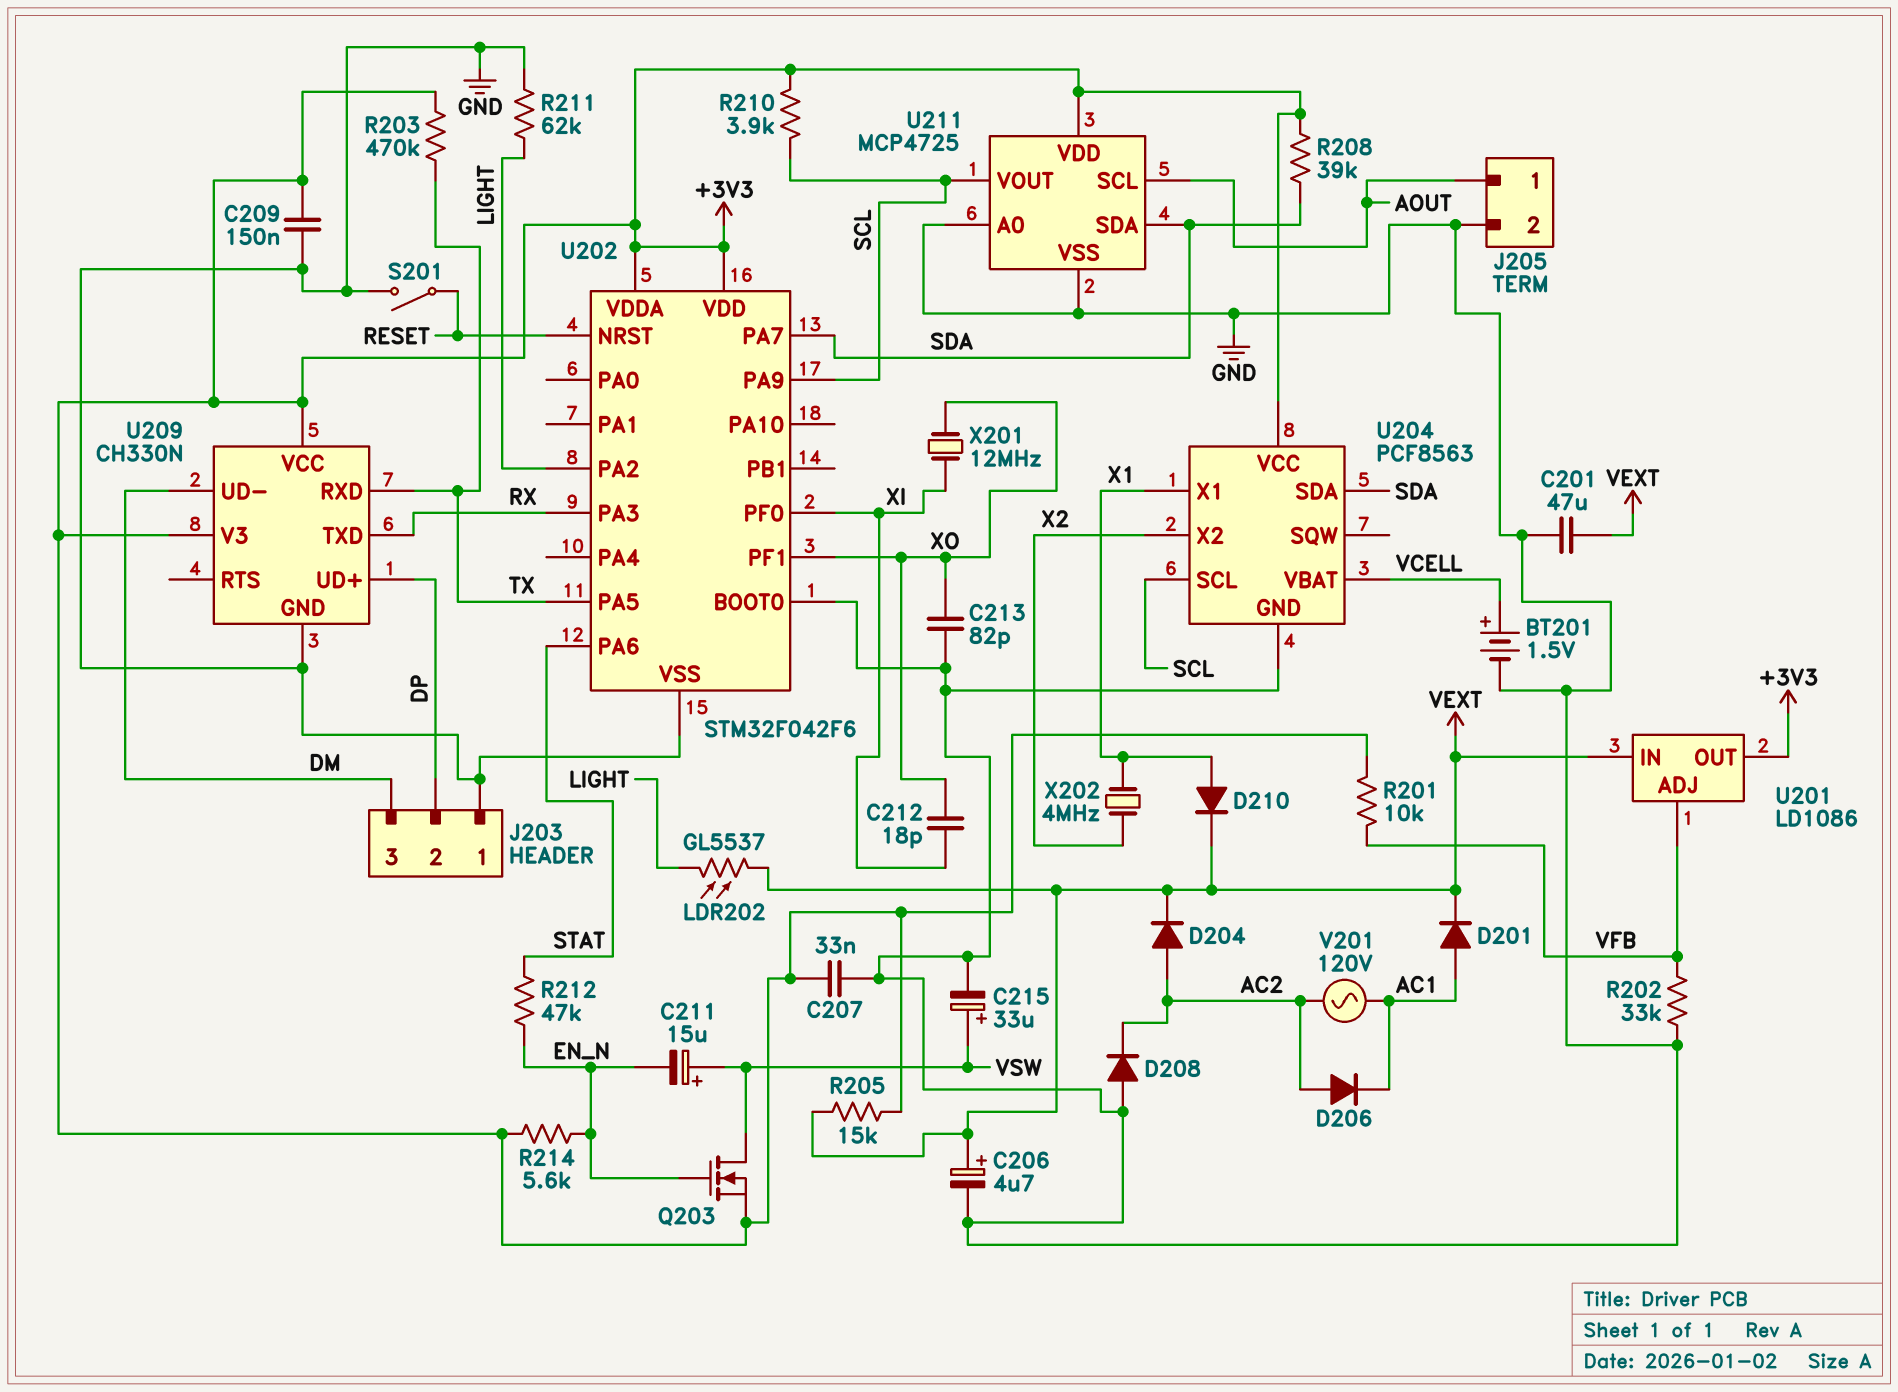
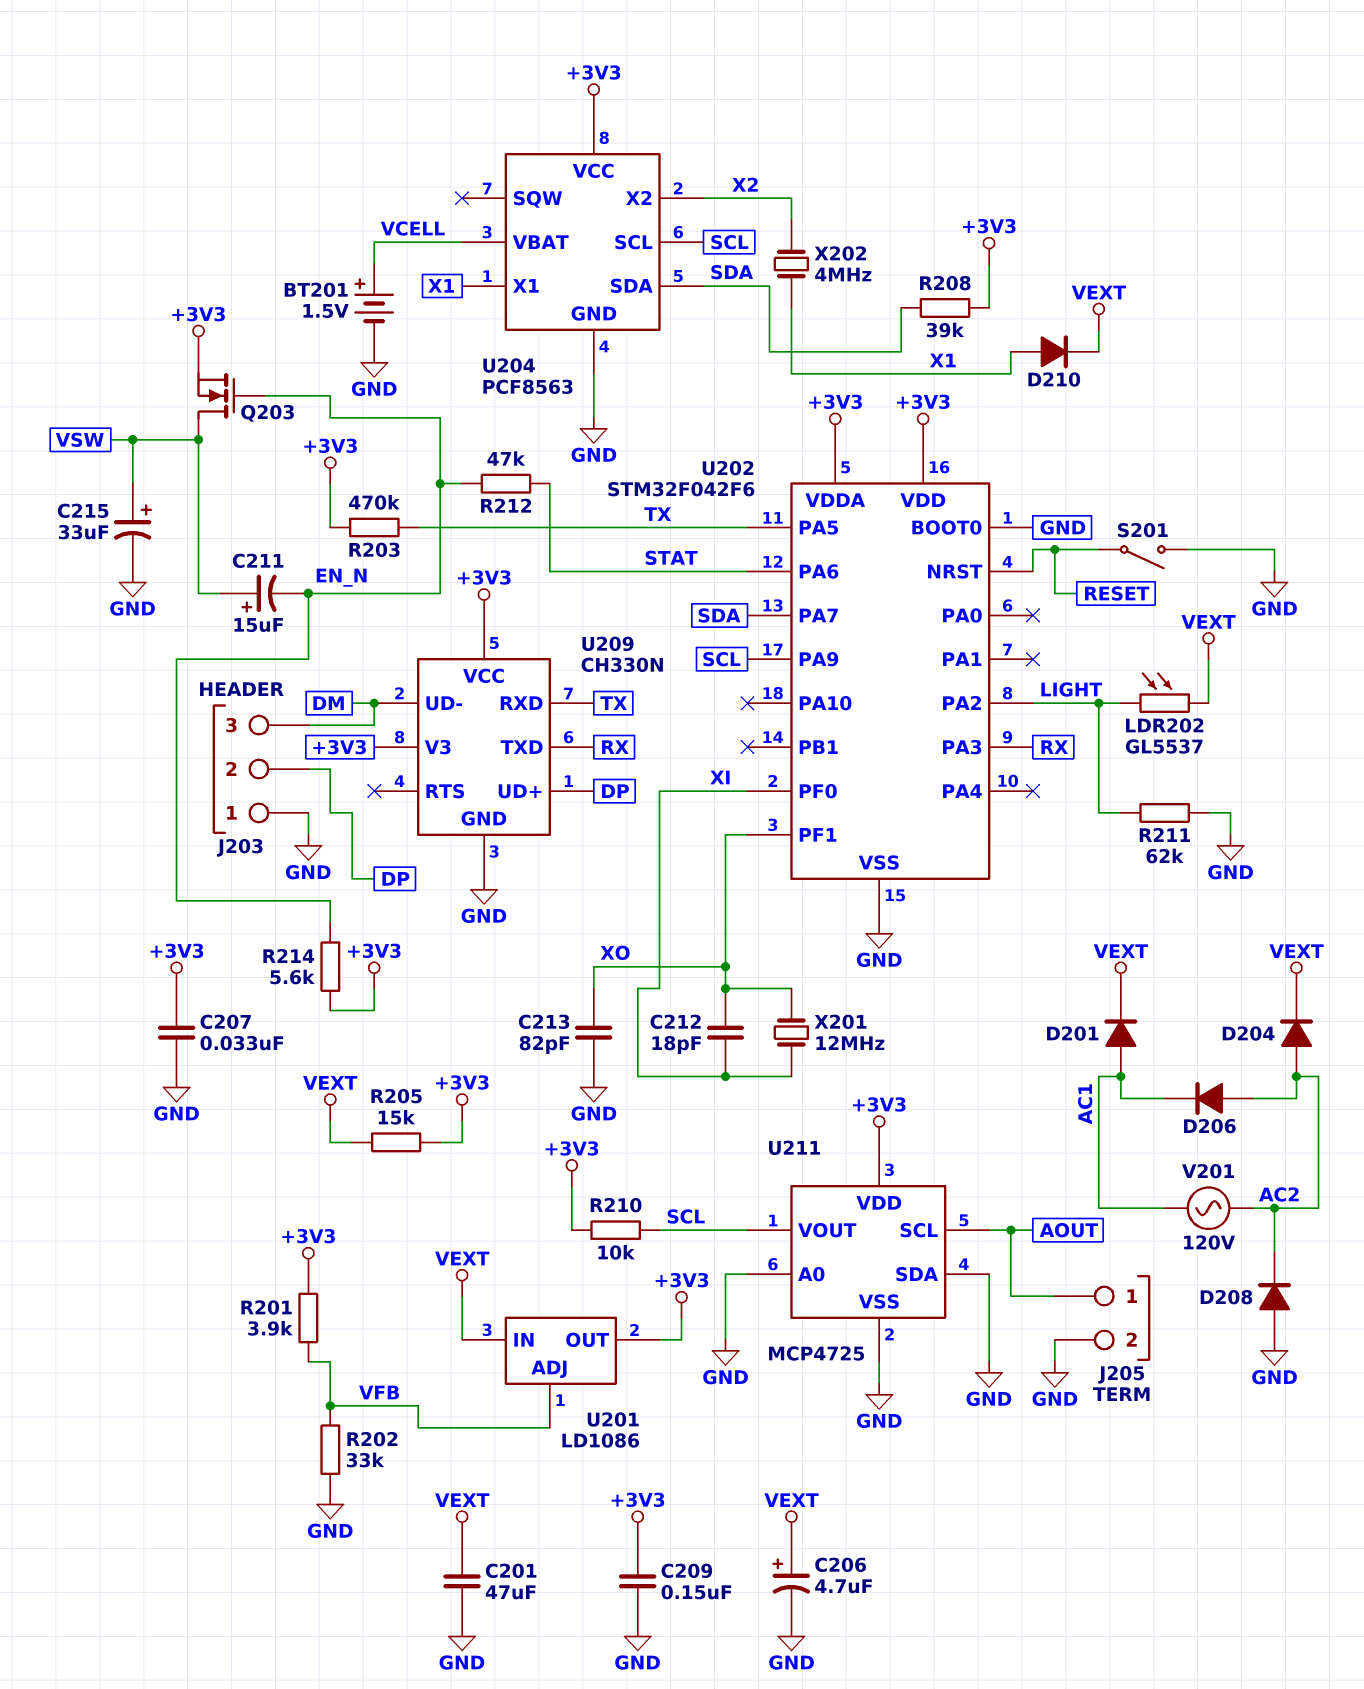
R201: 10k (+3V3, VFB) -> 3.9k (+3V3, VFB)
R210: 3.9k (+3V3, SCL) -> 10k (+3V3, SCL)
U211 pin SDA: SDA -> GND

